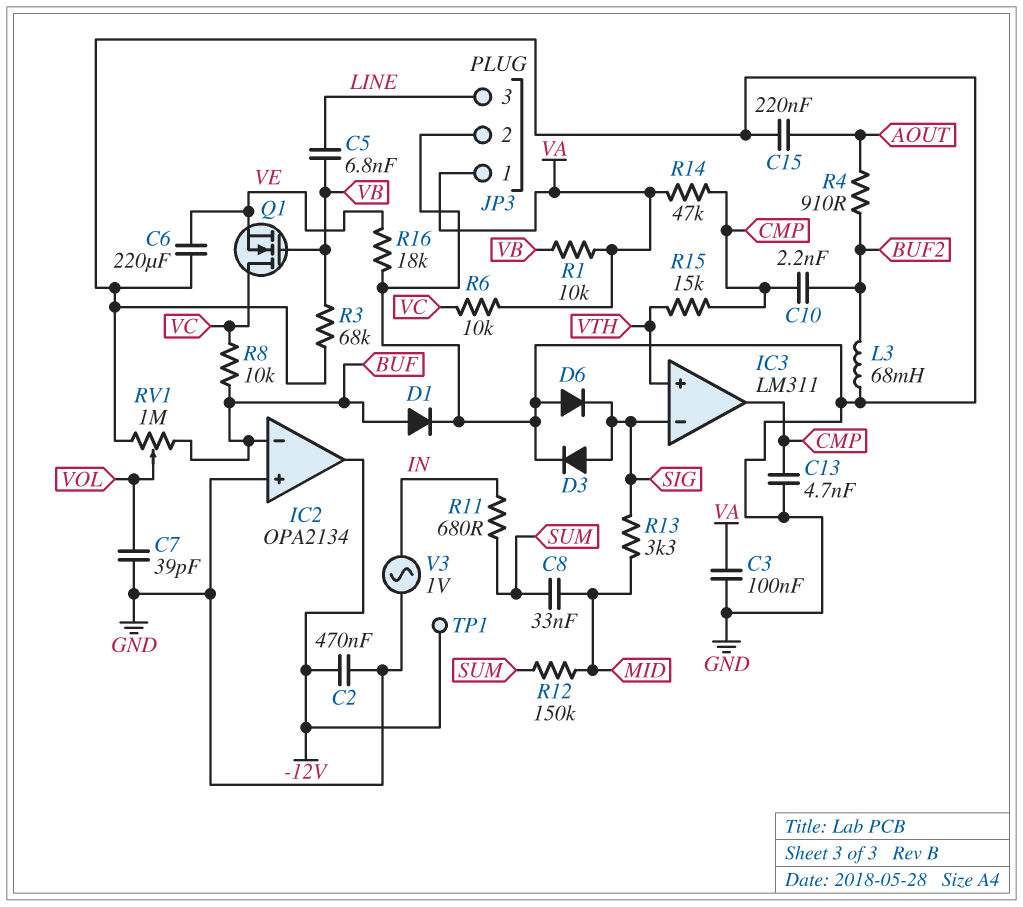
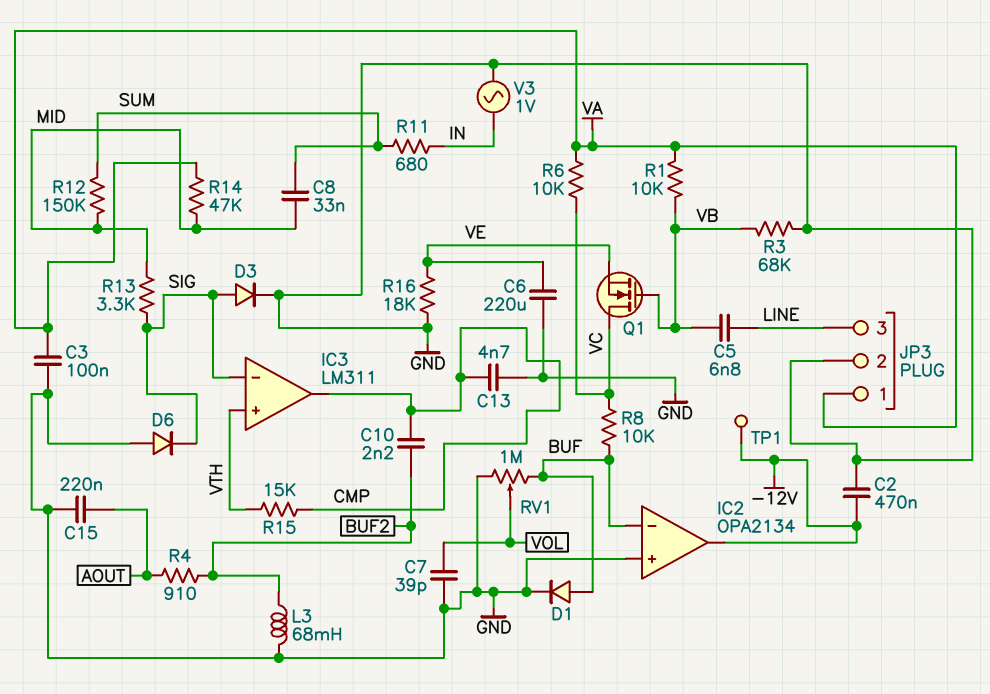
R14: 47k (CMP, VA) -> 47k (MID, VA)

